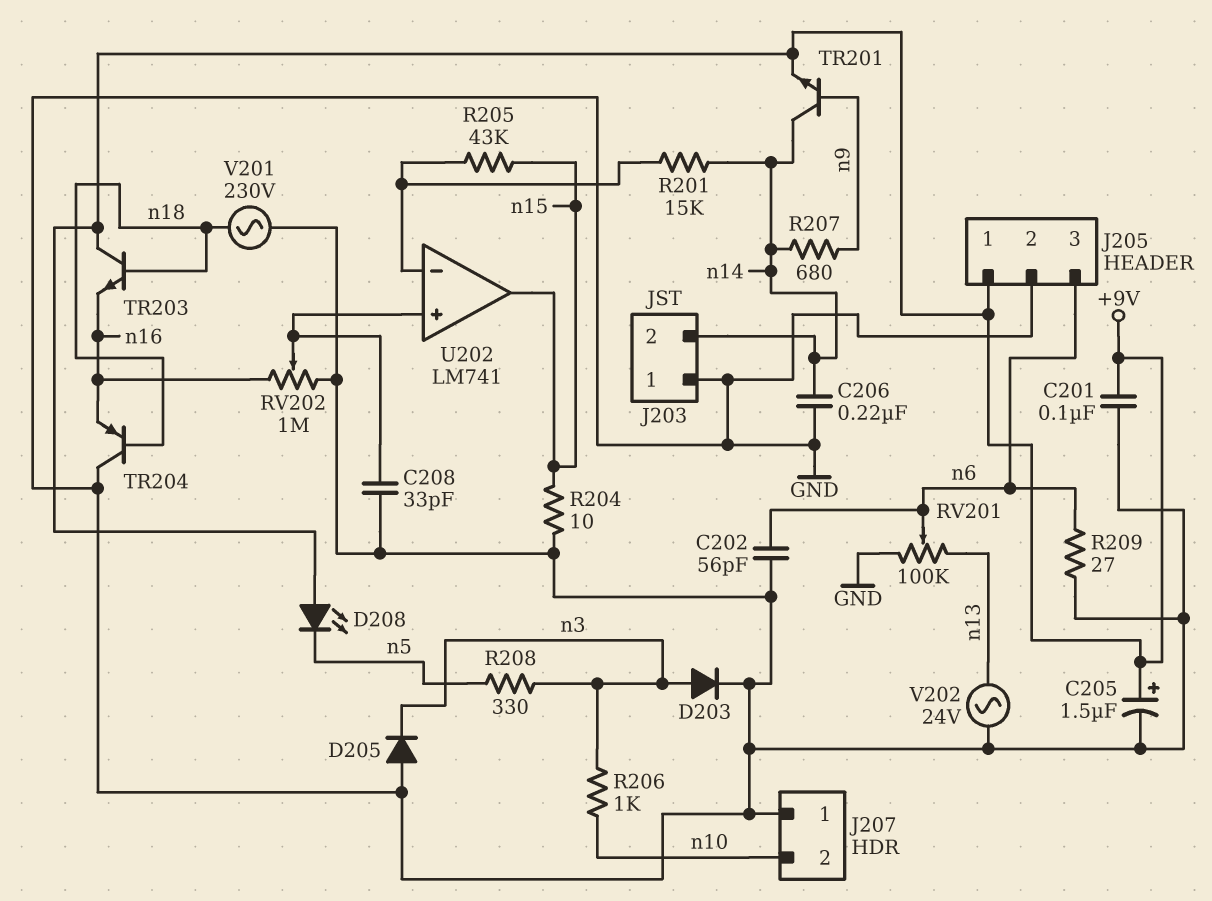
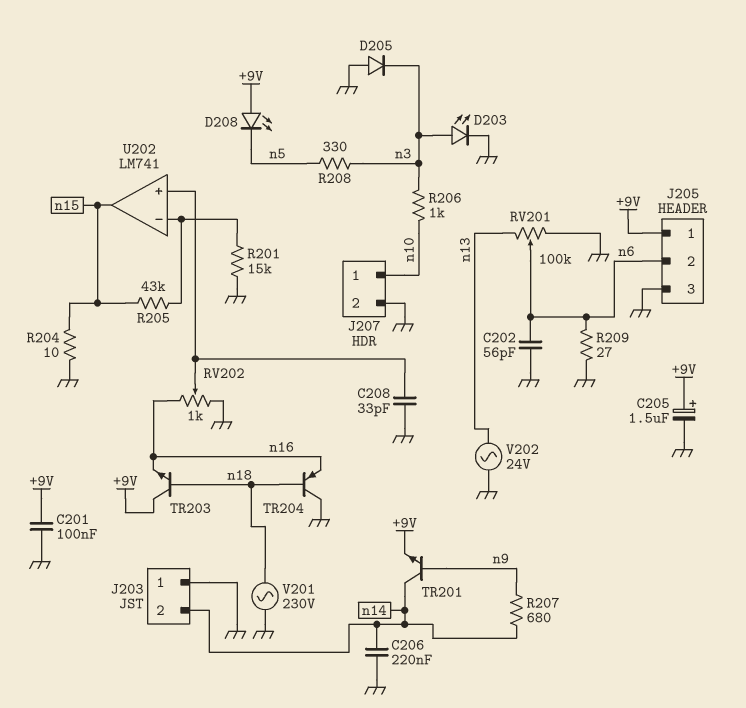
D203: diode (A n3, K GND) -> LED (A n3, K GND)
J205 pin 2: GND -> n6
J205 pin 3: n6 -> GND
J207 pin 1: GND -> n10
J207 pin 2: n10 -> GND
R201: 15k (U202/in-, n14) -> 15k (GND, U202/in-)
RV202: 1M (GND, n16, wiper U202/in+) -> 1k (GND, n16, wiper U202/in+)

